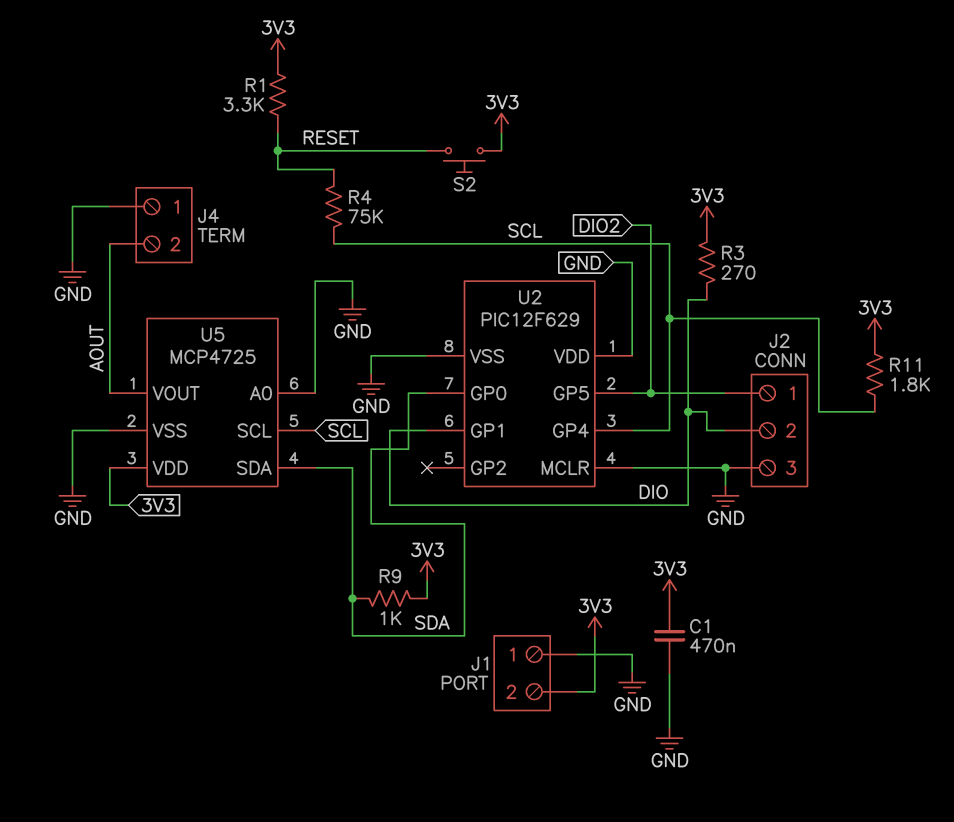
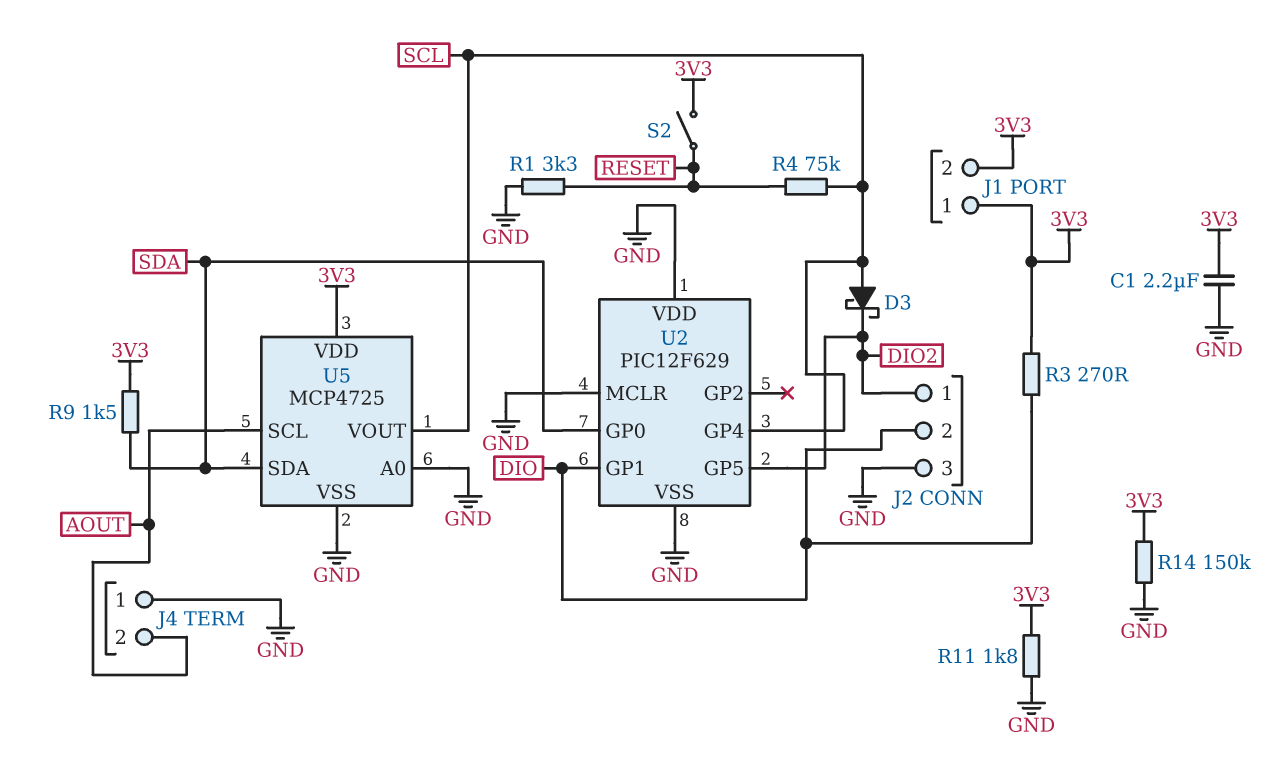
C1: 470nF (3V3, GND) -> 2.2uF (3V3, GND)
D3: none -> schottky (A SCL, K DIO2)
J1 pin 1: GND -> 3V3
R1: 3.3k (3V3, RESET) -> 3.3k (GND, RESET)
R9: 1k (3V3, SDA) -> 1.5k (3V3, SDA)
R11: 1.8k (3V3, SCL) -> 1.8k (3V3, GND)
R14: none -> 150k (3V3, GND)
S2: button (3V3, RESET) -> switch (3V3, RESET)
U5 pin SCL: SCL -> AOUT
U5 pin VOUT: AOUT -> SCL

